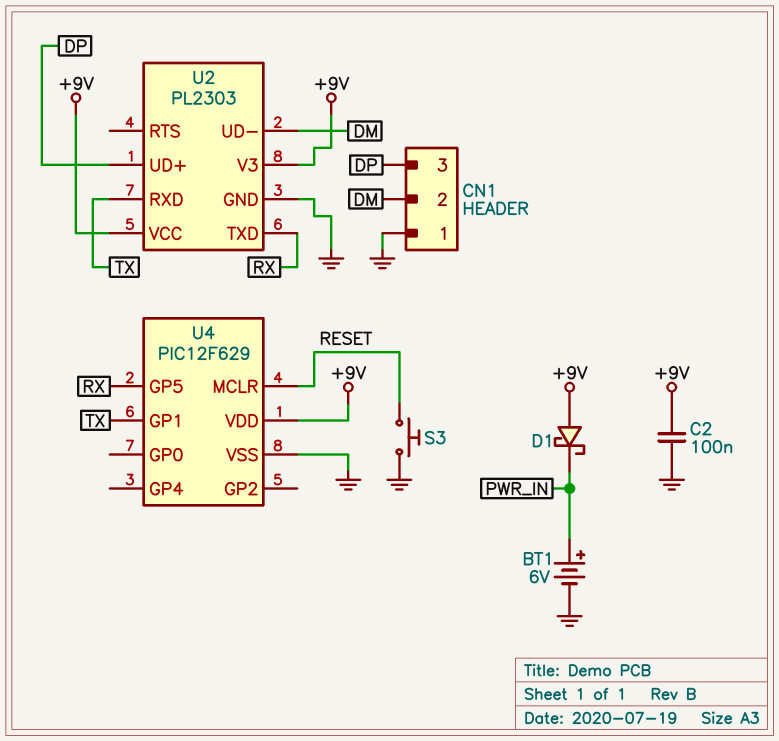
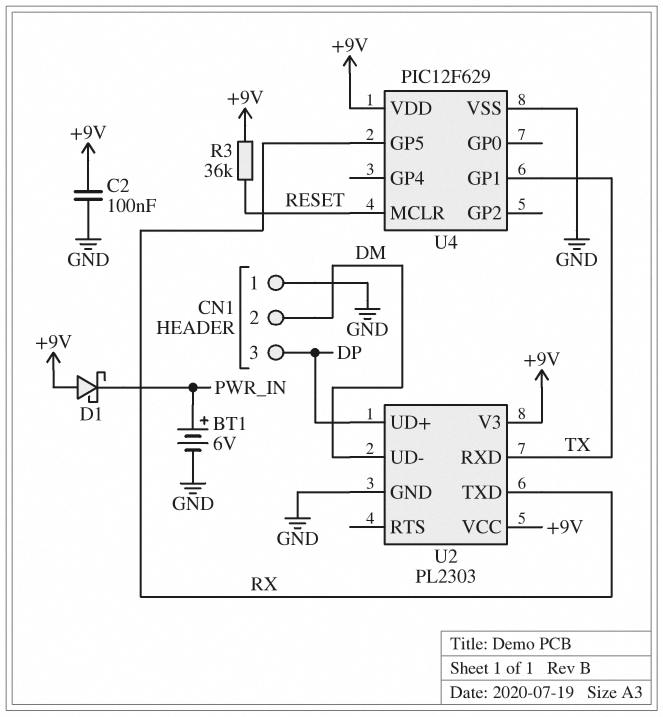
R3: none -> 36k (+9V, RESET)
S3: button (GND, RESET) -> none

